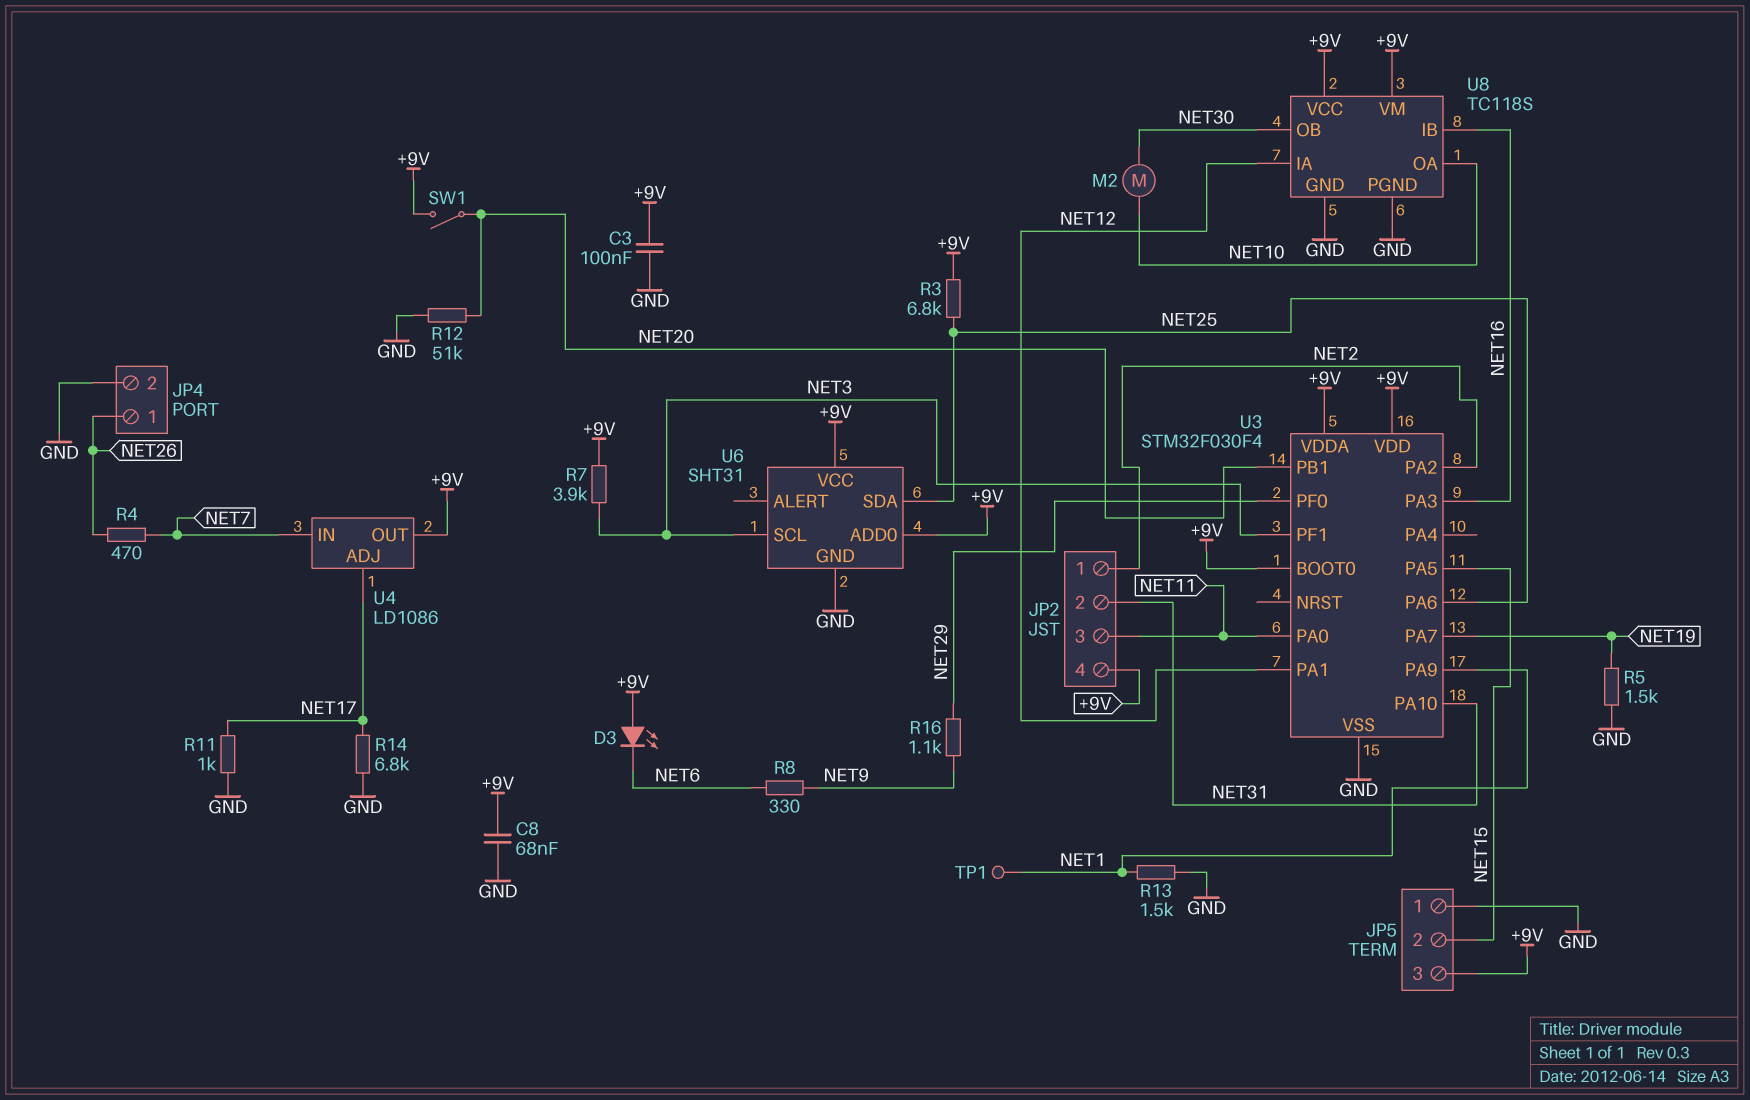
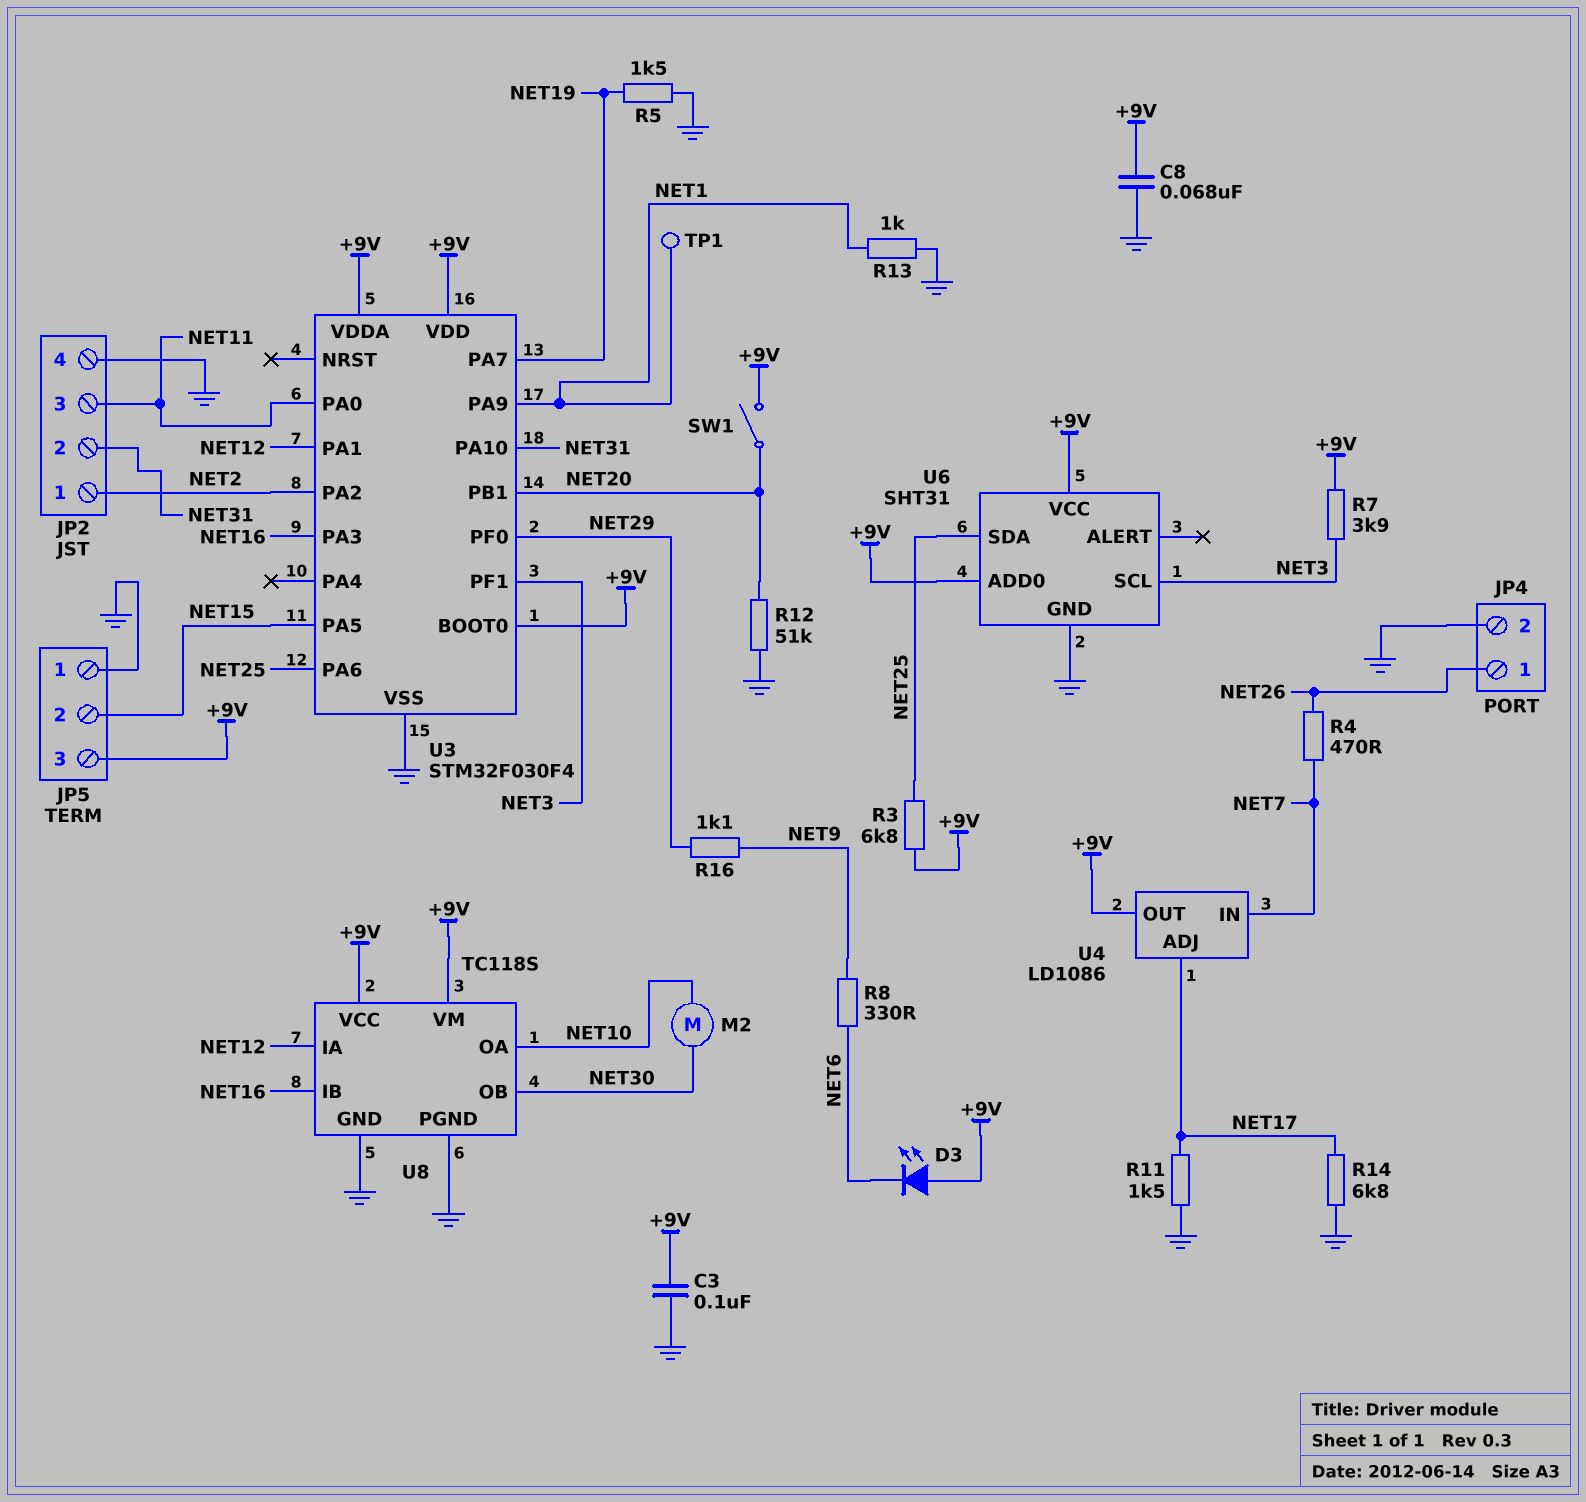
JP2 pin 4: +9V -> GND
R11: 1k (GND, NET17) -> 1.5k (GND, NET17)
R13: 1.5k (GND, NET1) -> 1k (GND, NET1)

